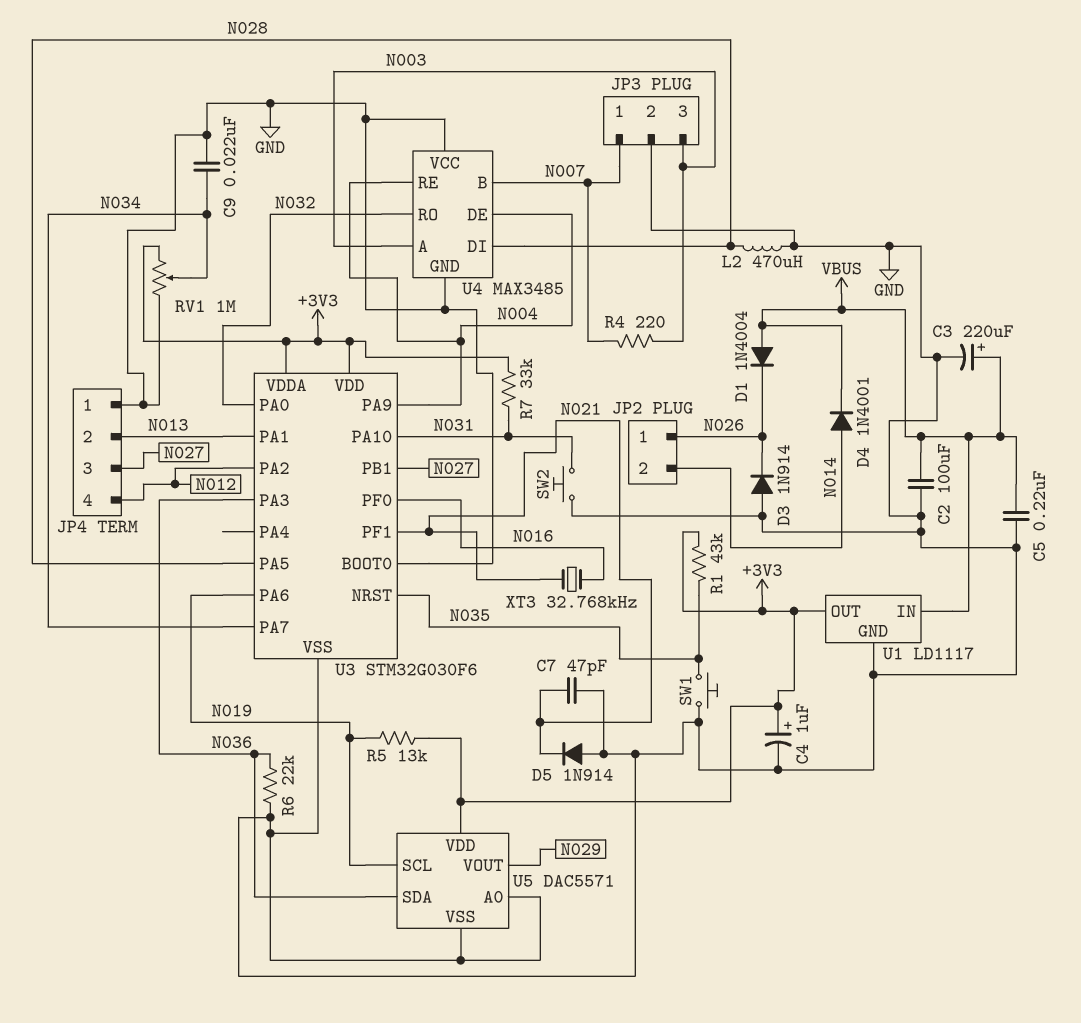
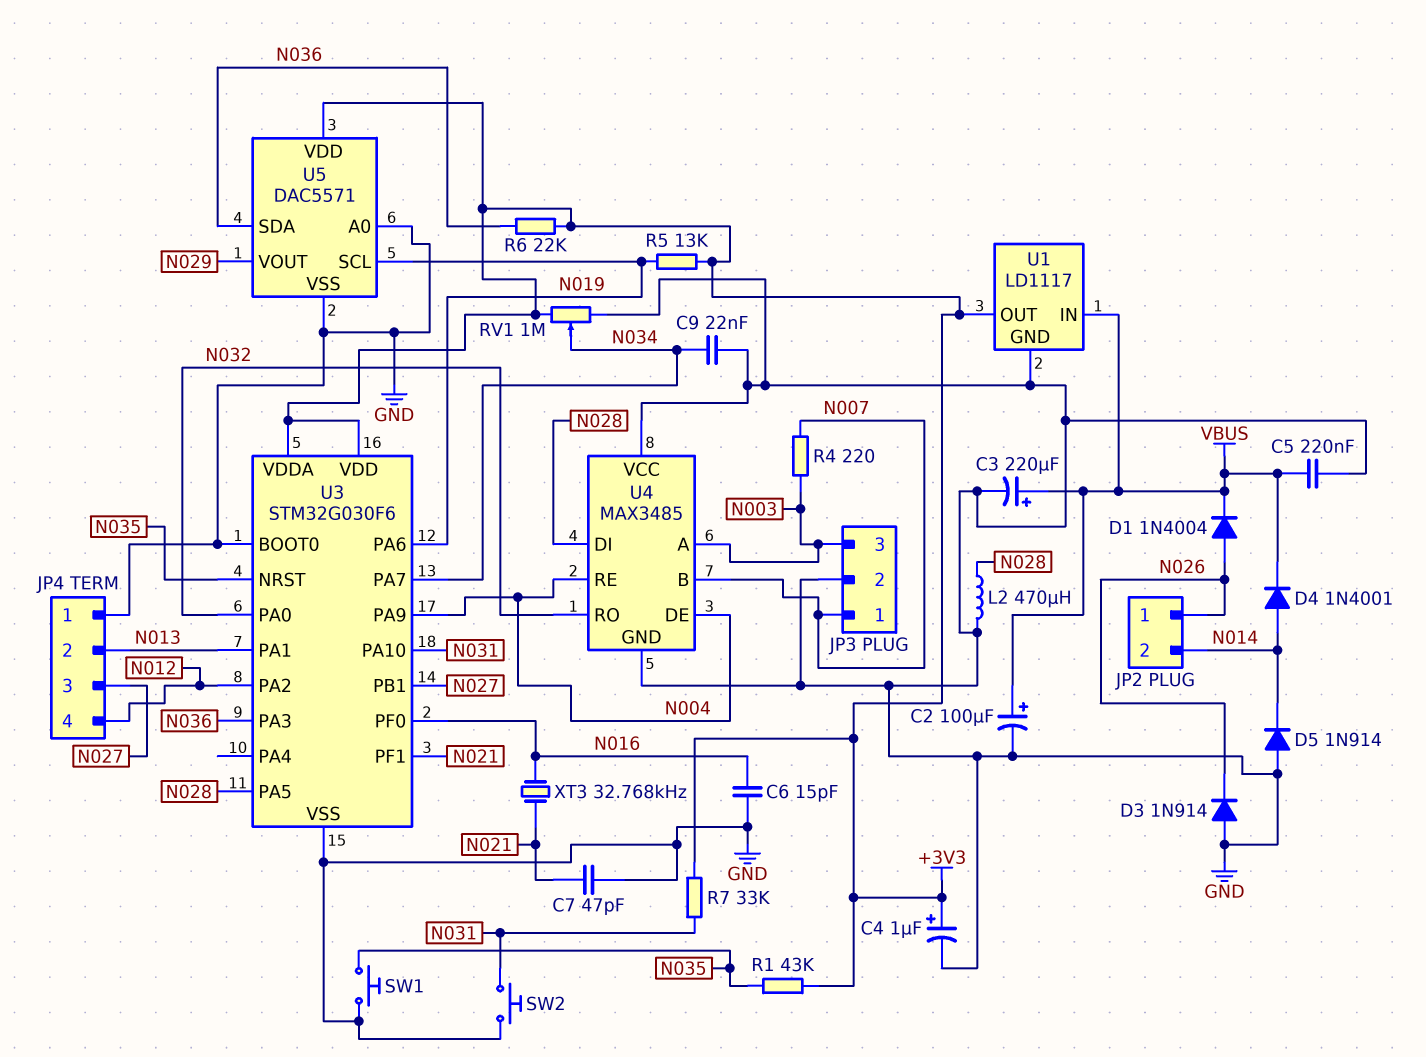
C2: 100uF (GND, VBUS) -> 100uF (plus VBUS, minus GND)
C6: none -> 15pF (GND, N016)
D1: diode 1N4004 (A VBUS, K N026) -> diode 1N4004 (A N026, K VBUS)
D5: diode 1N914 (A GND, K N021) -> diode 1N914 (A GND, K N014)
R6: 22k (GND, N036) -> 22k (+3V3, N036)

